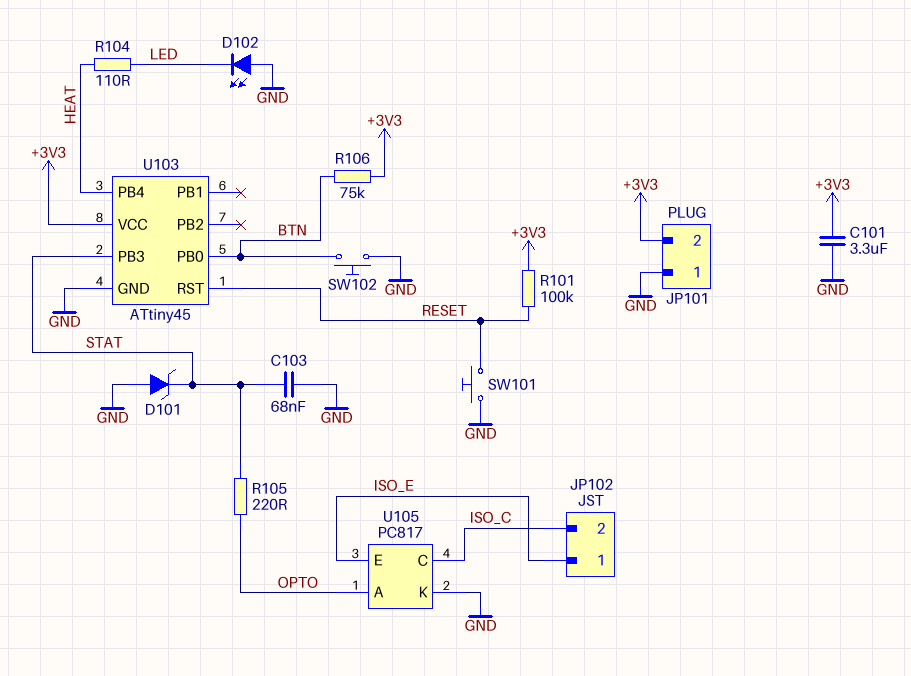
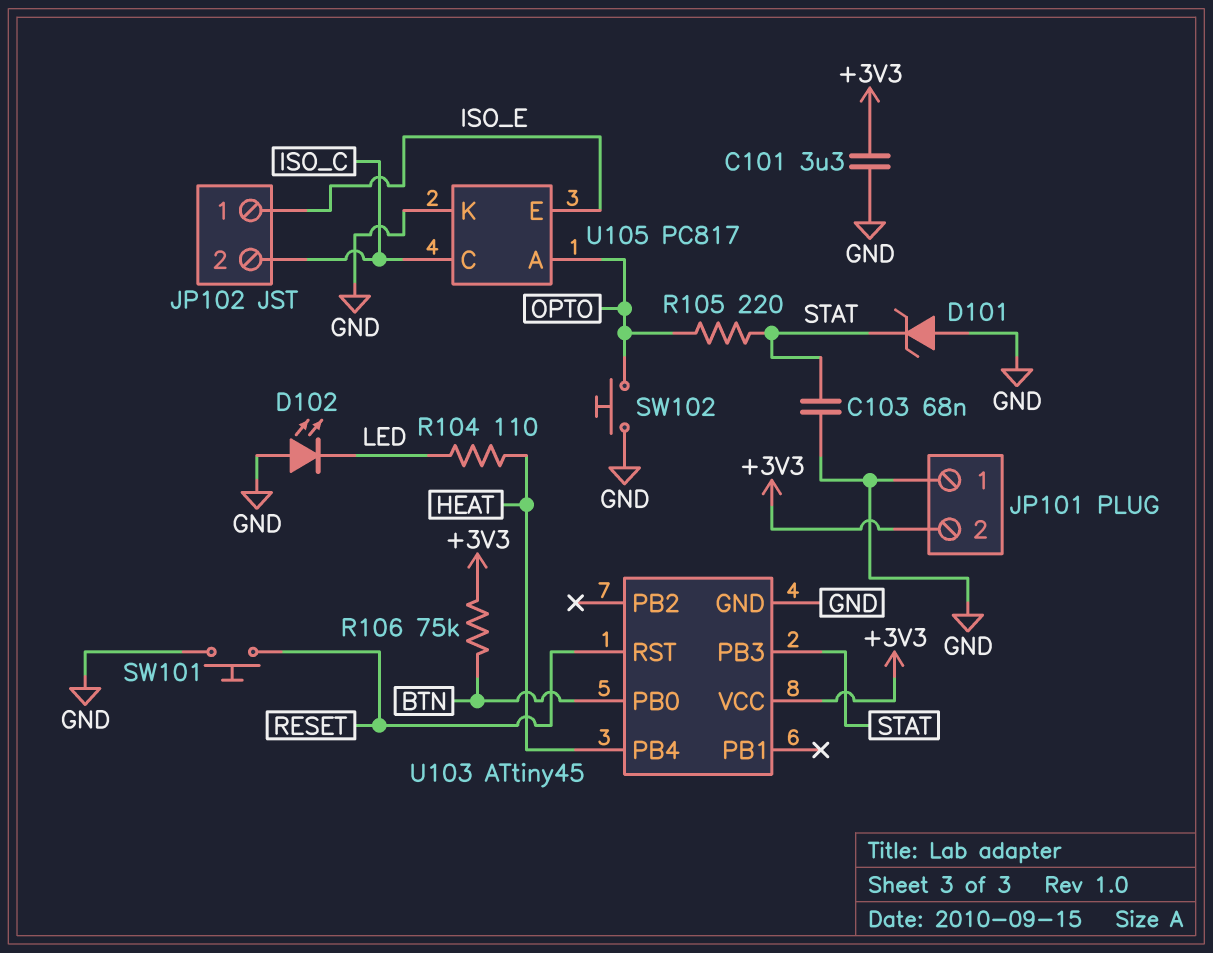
R101: 100k (+3V3, RESET) -> none
SW102: button (BTN, GND) -> button (GND, OPTO)

